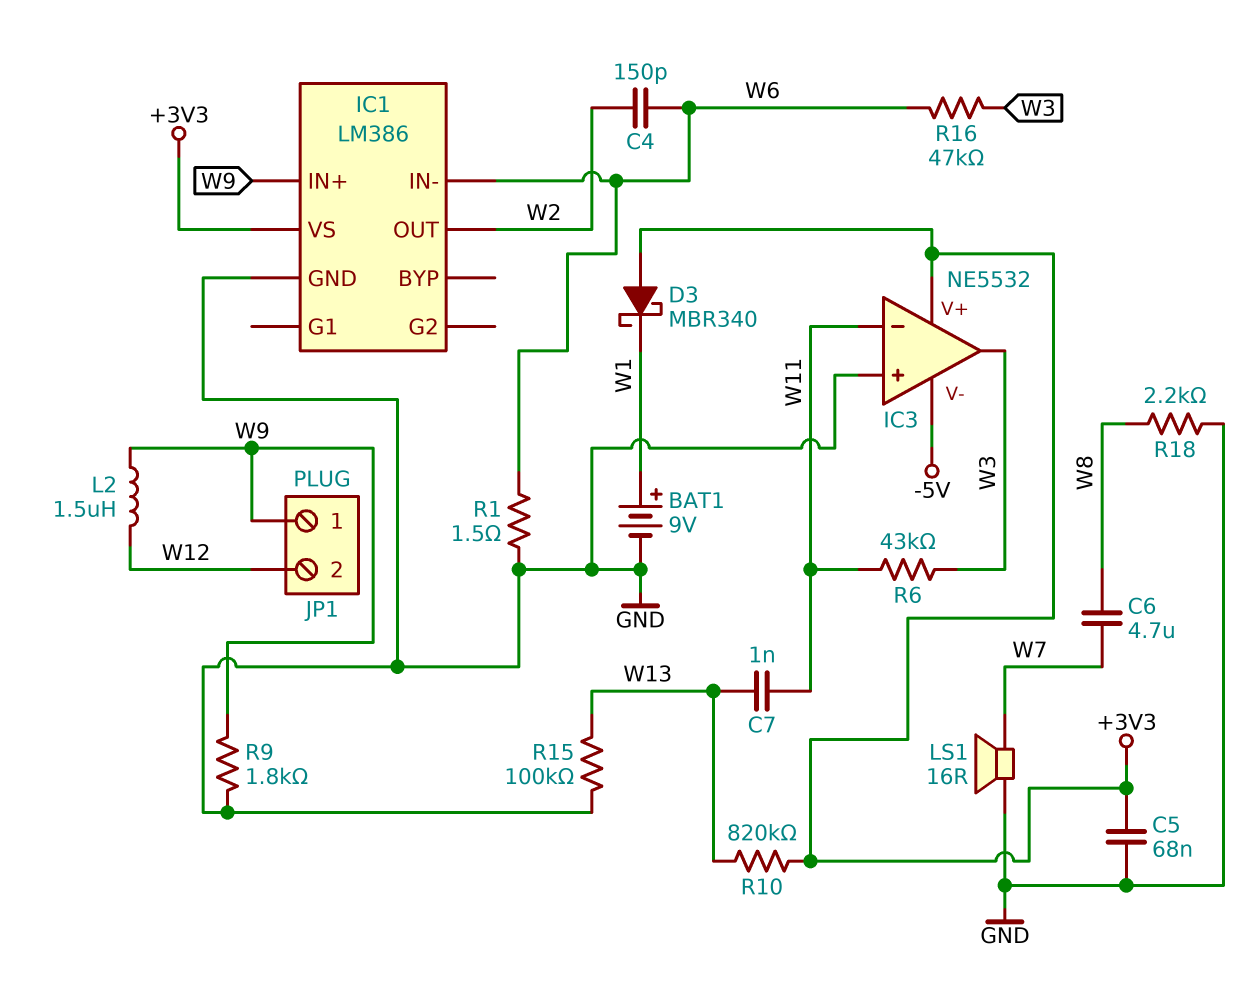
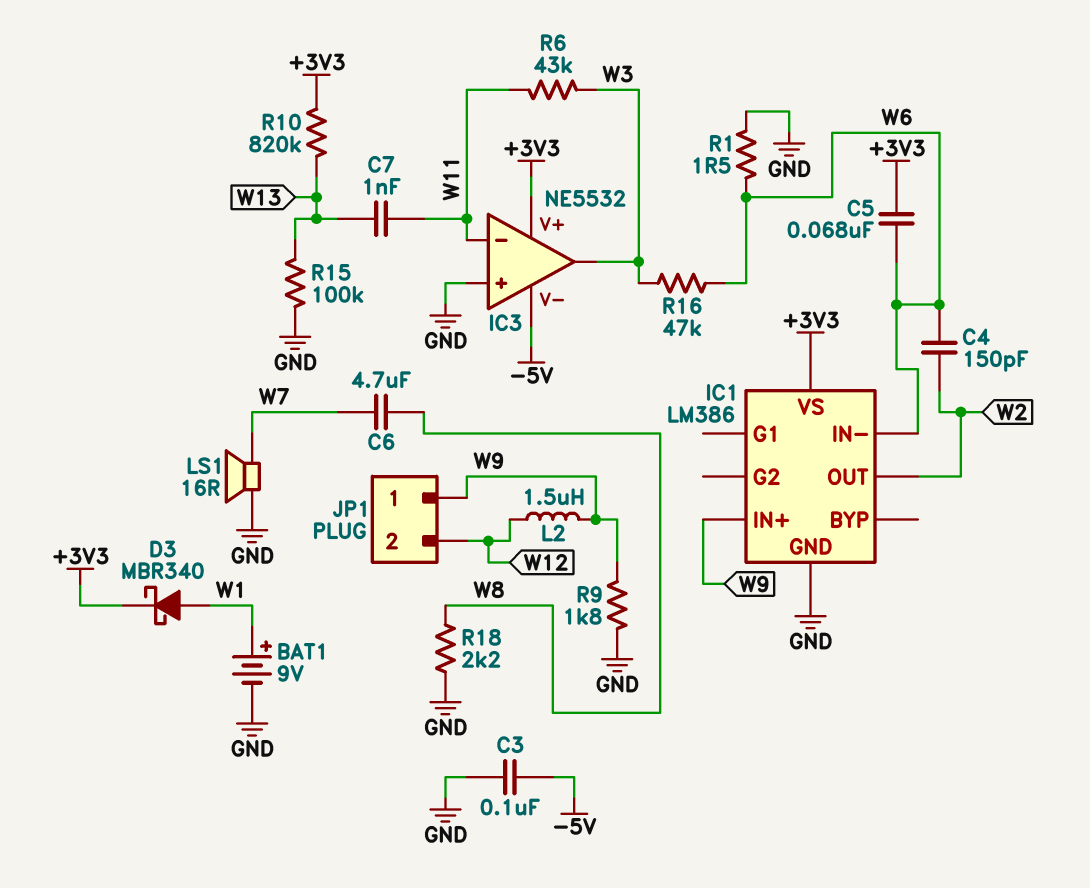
C3: none -> 100nF (-5V, GND)
C5: 68nF (+3V3, GND) -> 68nF (+3V3, W6)
D3: schottky MBR340 (A +3V3, K W1) -> schottky MBR340 (A W1, K +3V3)

